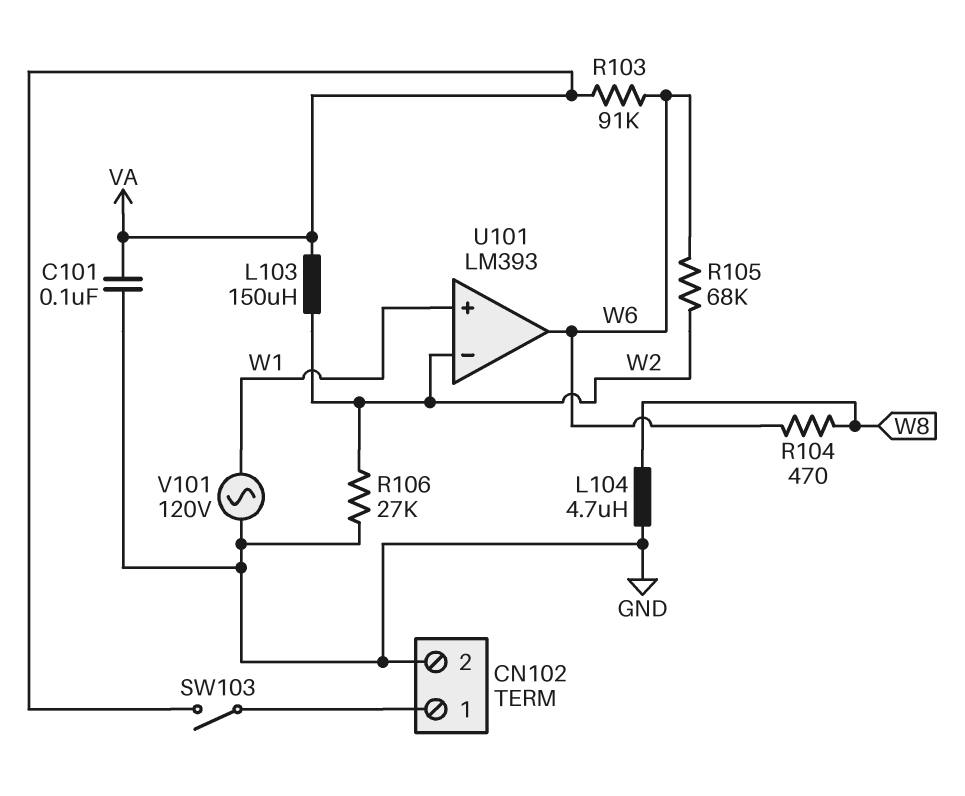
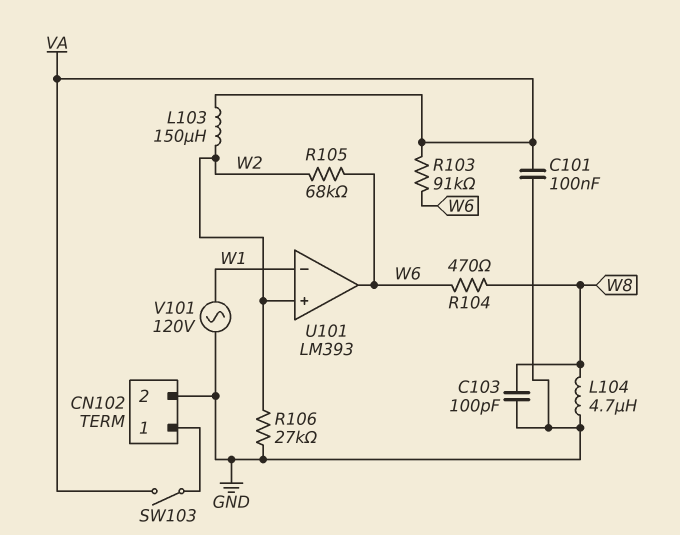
C103: none -> 100pF (GND, W8)
U101 pin in+: W1 -> W2
U101 pin in-: W2 -> W1

